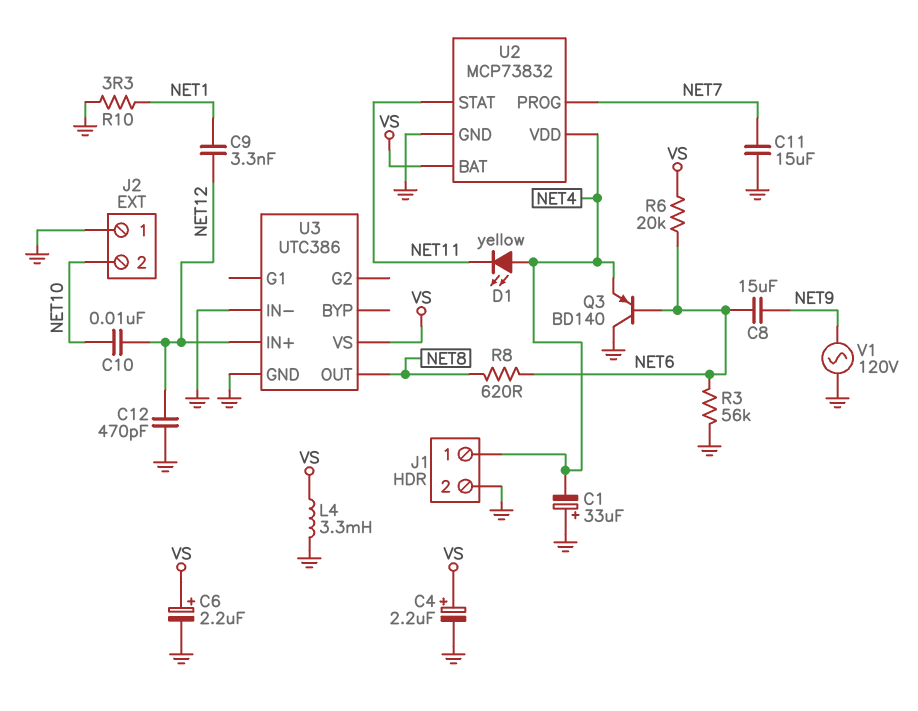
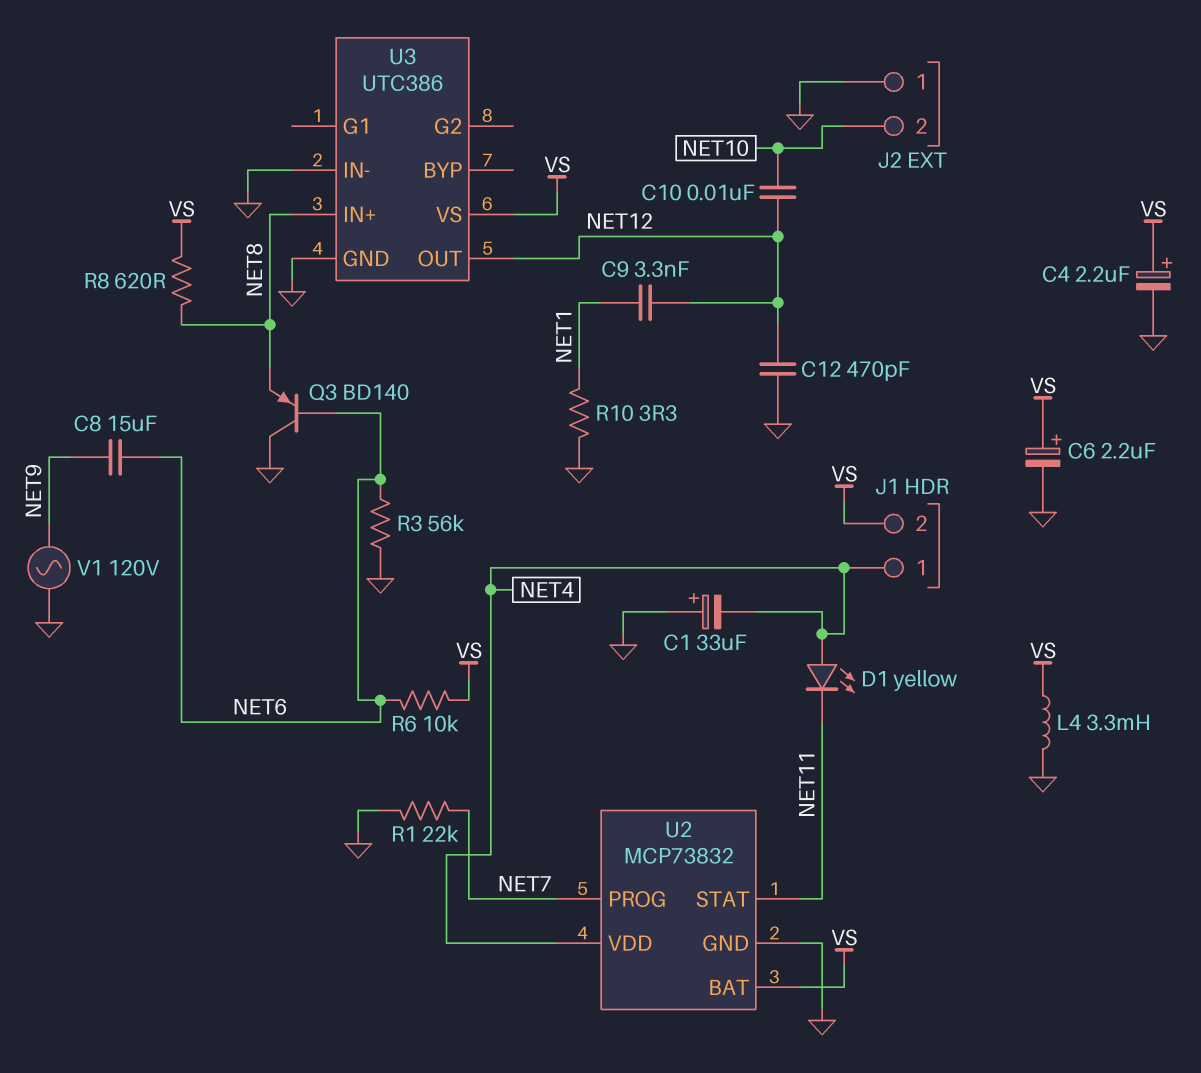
C11: 15uF (GND, NET7) -> none
J1 pin 2: GND -> VS
Q3: PNP BD140 (B NET6, C GND, E NET4) -> PNP BD140 (B NET6, C GND, E NET8)
R1: none -> 22k (GND, NET7)
R6: 20k (NET6, VS) -> 10k (NET6, VS)
R8: 620 (NET6, NET8) -> 620 (NET8, VS)
U3 pin IN+: NET12 -> NET8
U3 pin OUT: NET8 -> NET12

